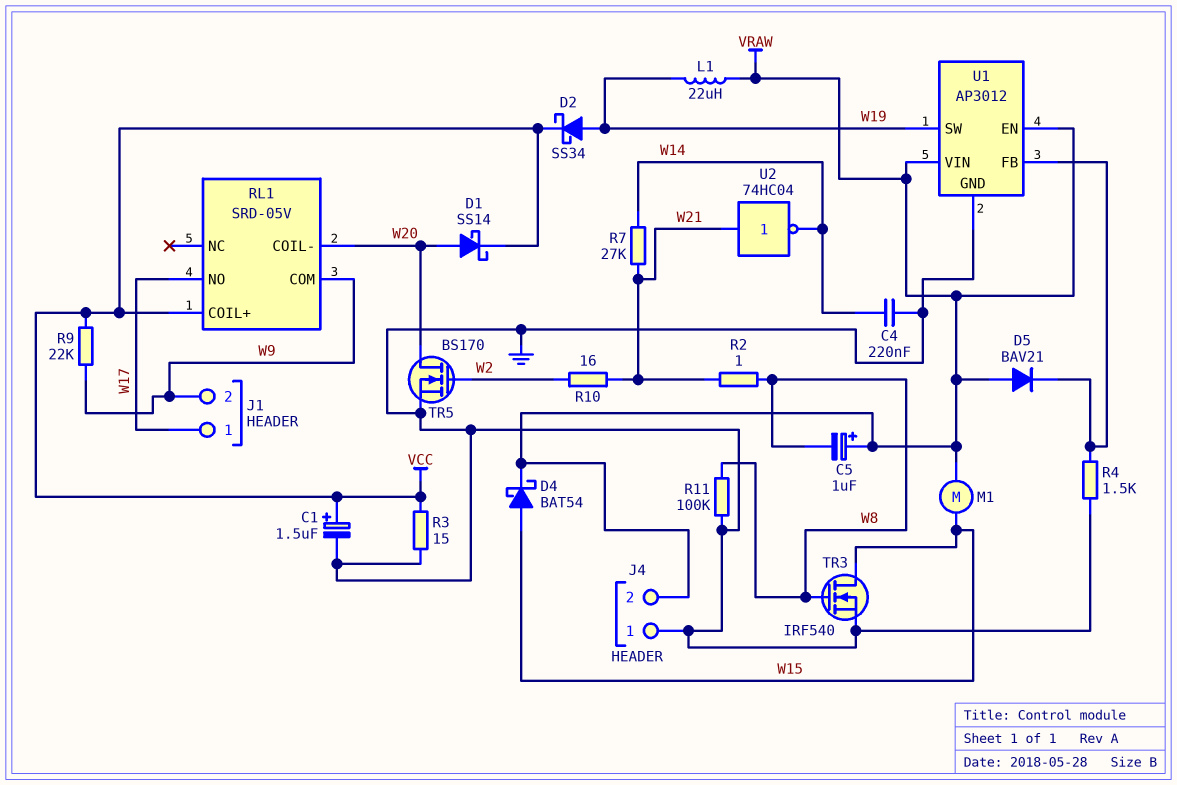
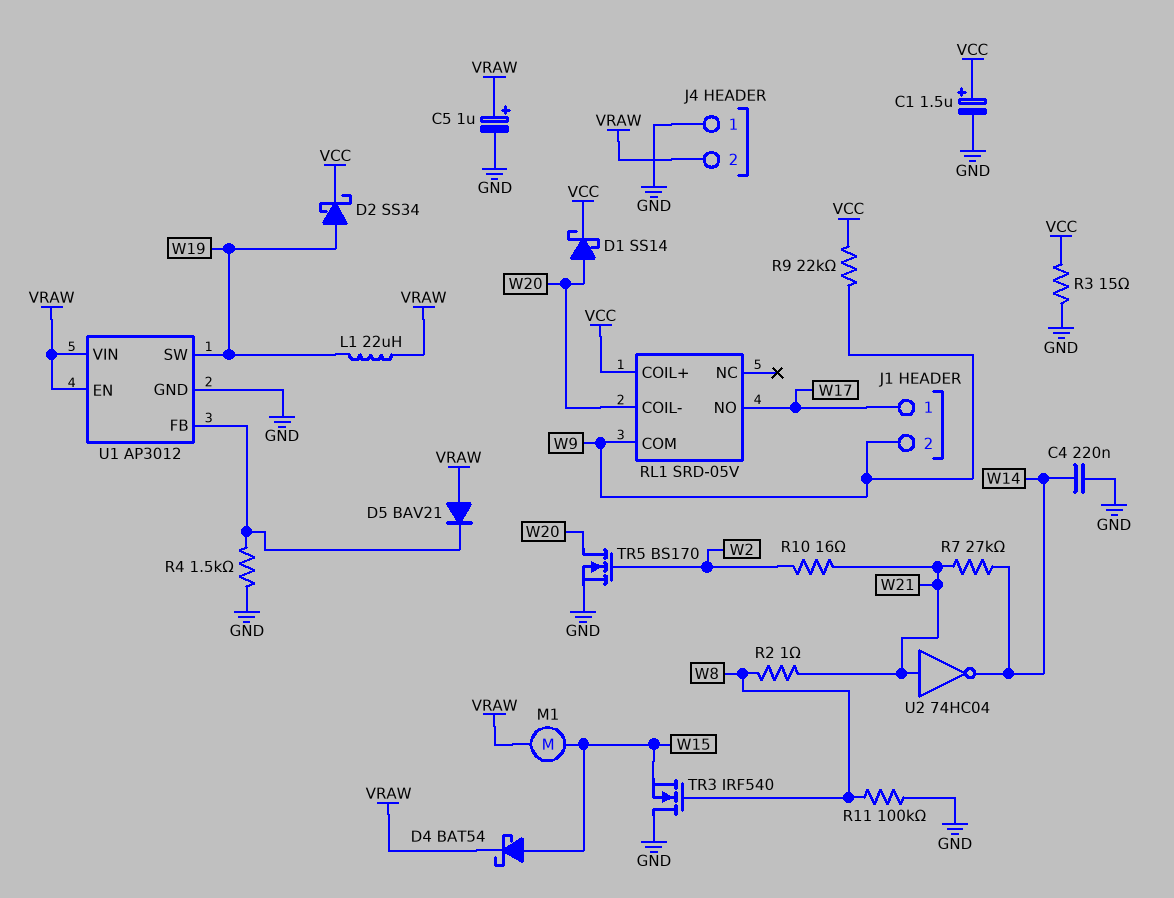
C5: 1uF (plus VRAW, minus W8) -> 1uF (plus VRAW, minus GND)
TR3: NMOS IRF540 (G W8, D W15, S GND) -> NMOS IRF540 (G W8, D GND, S W15)

